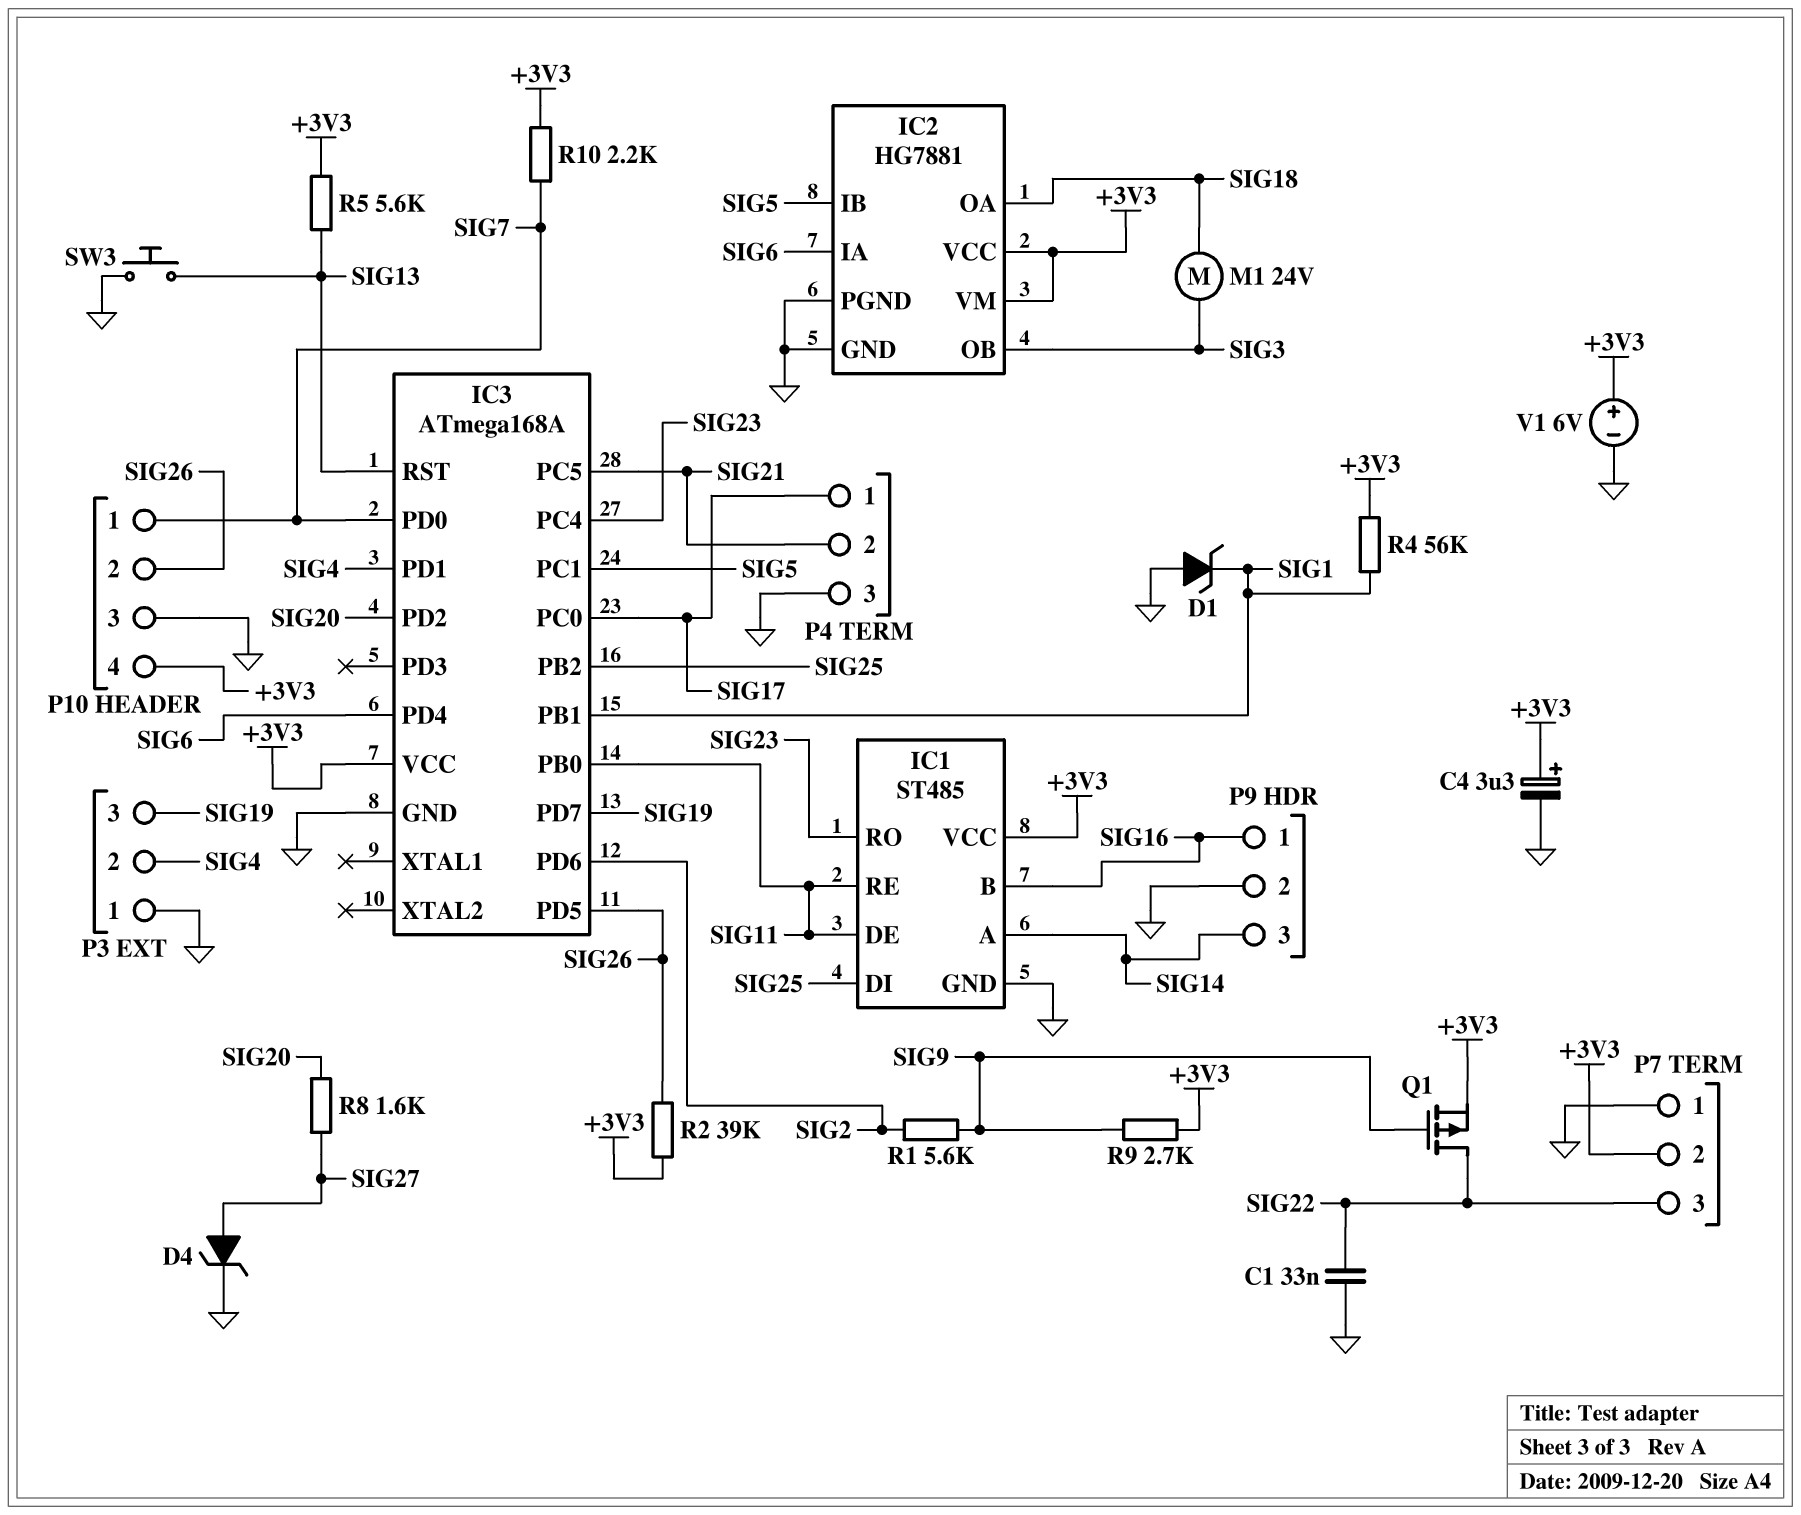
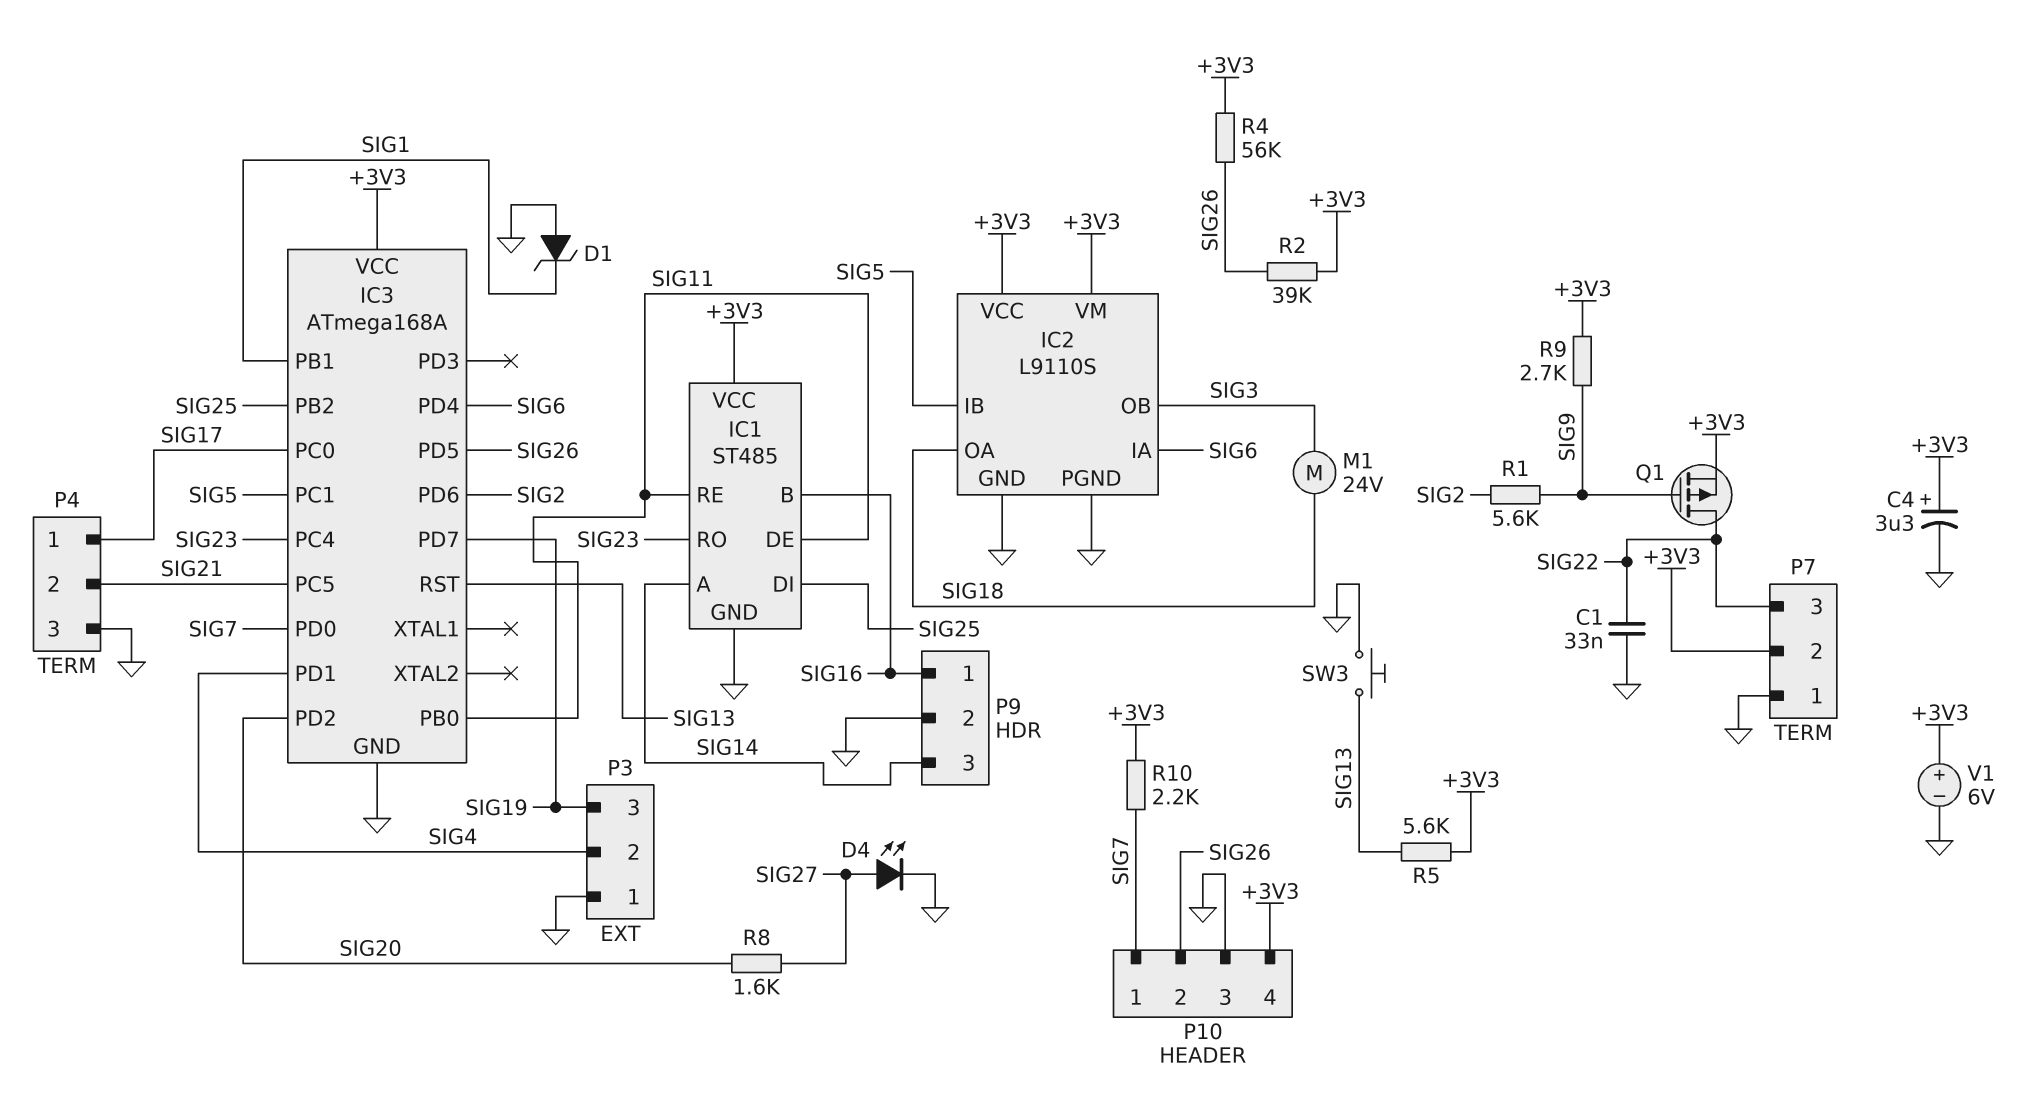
D4: zener (A SIG27, K GND) -> LED (A SIG27, K GND)
IC2: HG7881 -> L9110S
R4: 56k (+3V3, SIG1) -> 56k (+3V3, SIG26)

